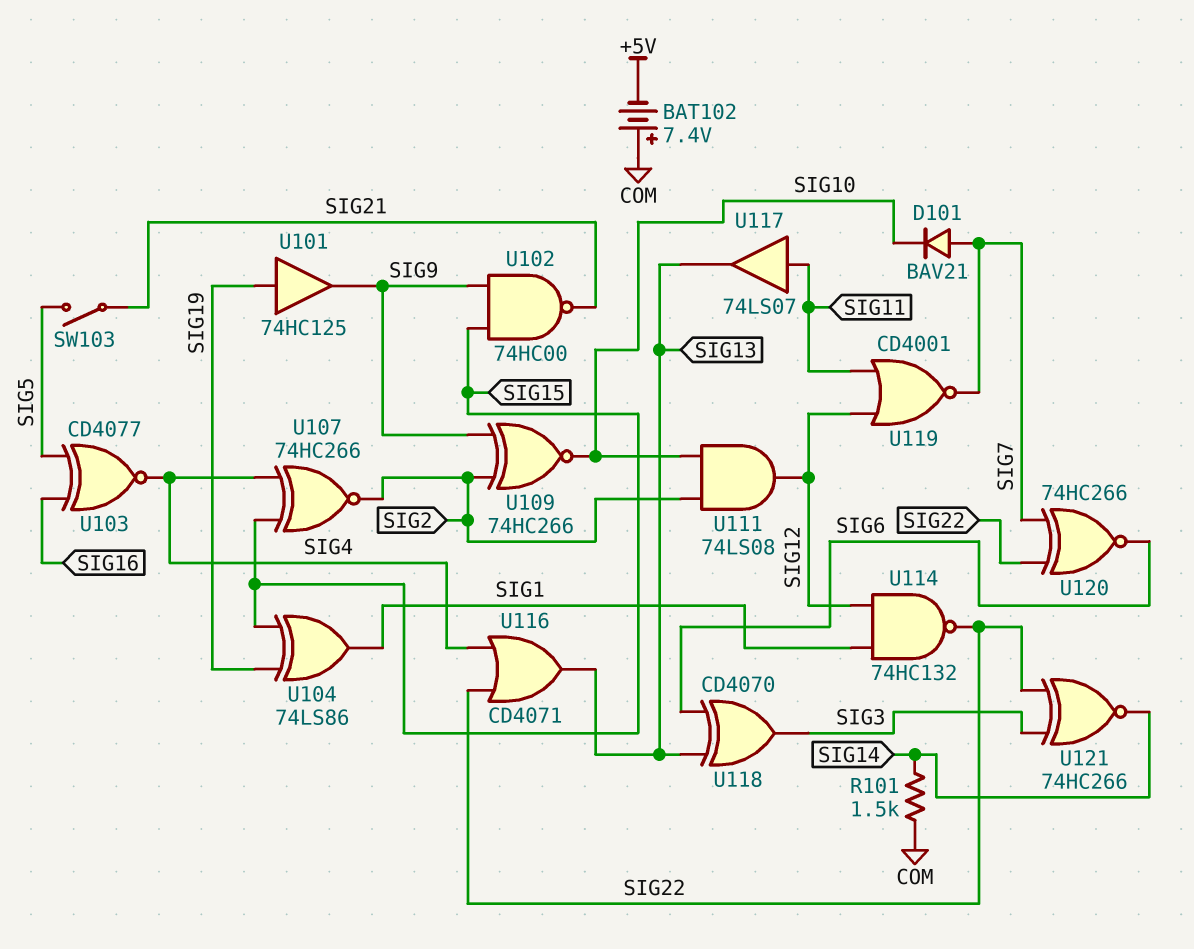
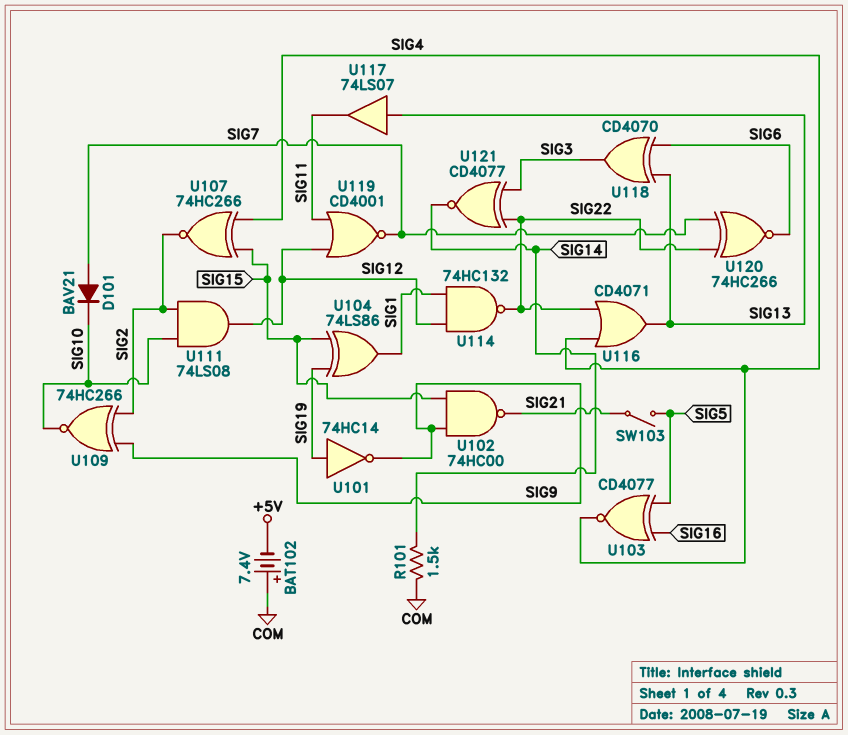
U101: buffer 74HC125 (in SIG19, out SIG9) -> NOT 74HC14 (in SIG19, out SIG9)
U117: buffer 74LS07 (in SIG11, out SIG13) -> buffer 74LS07 (in SIG13, out SIG11)
U121: XNOR 74HC266 (in SIG3, in SIG22, out SIG14) -> XNOR CD4077 (in SIG3, in SIG22, out SIG14)

